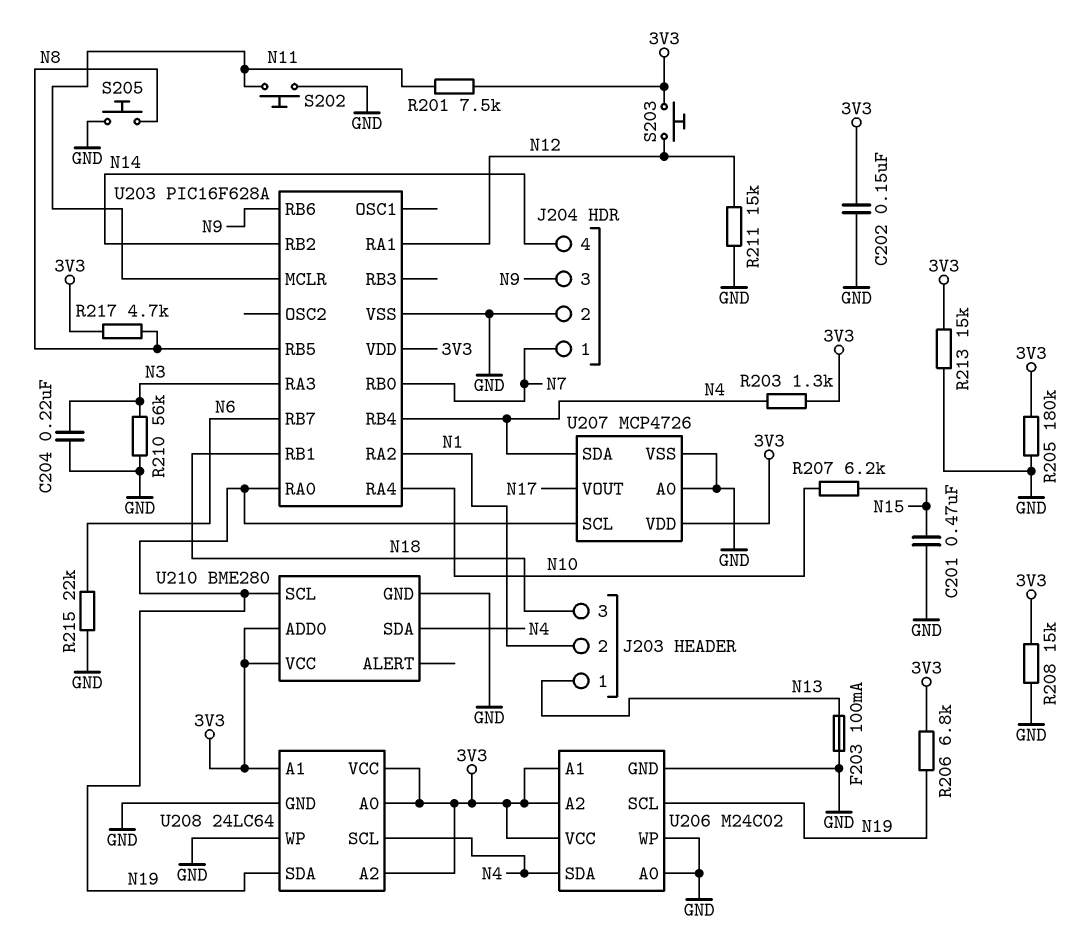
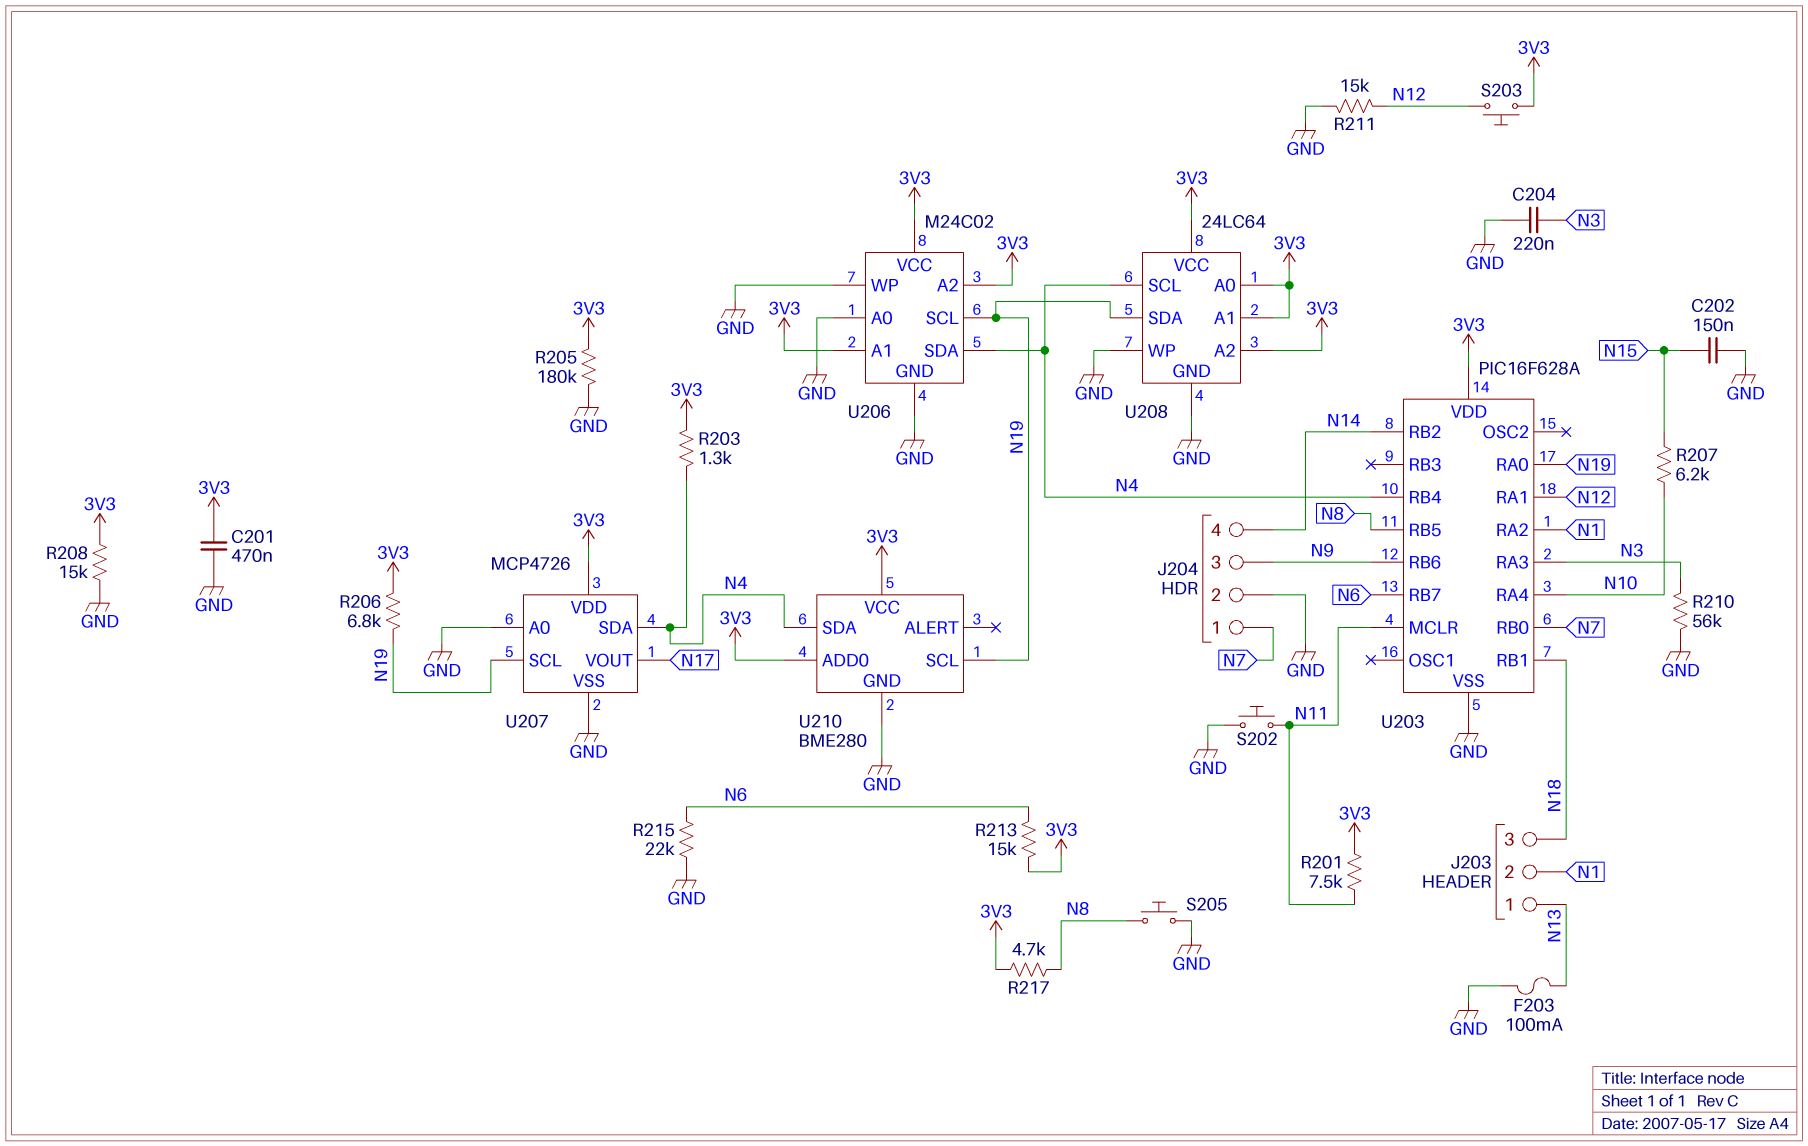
C201: 470nF (GND, N15) -> 470nF (3V3, GND)
C202: 150nF (3V3, GND) -> 150nF (GND, N15)
R213: 15k (3V3, GND) -> 15k (3V3, N6)

